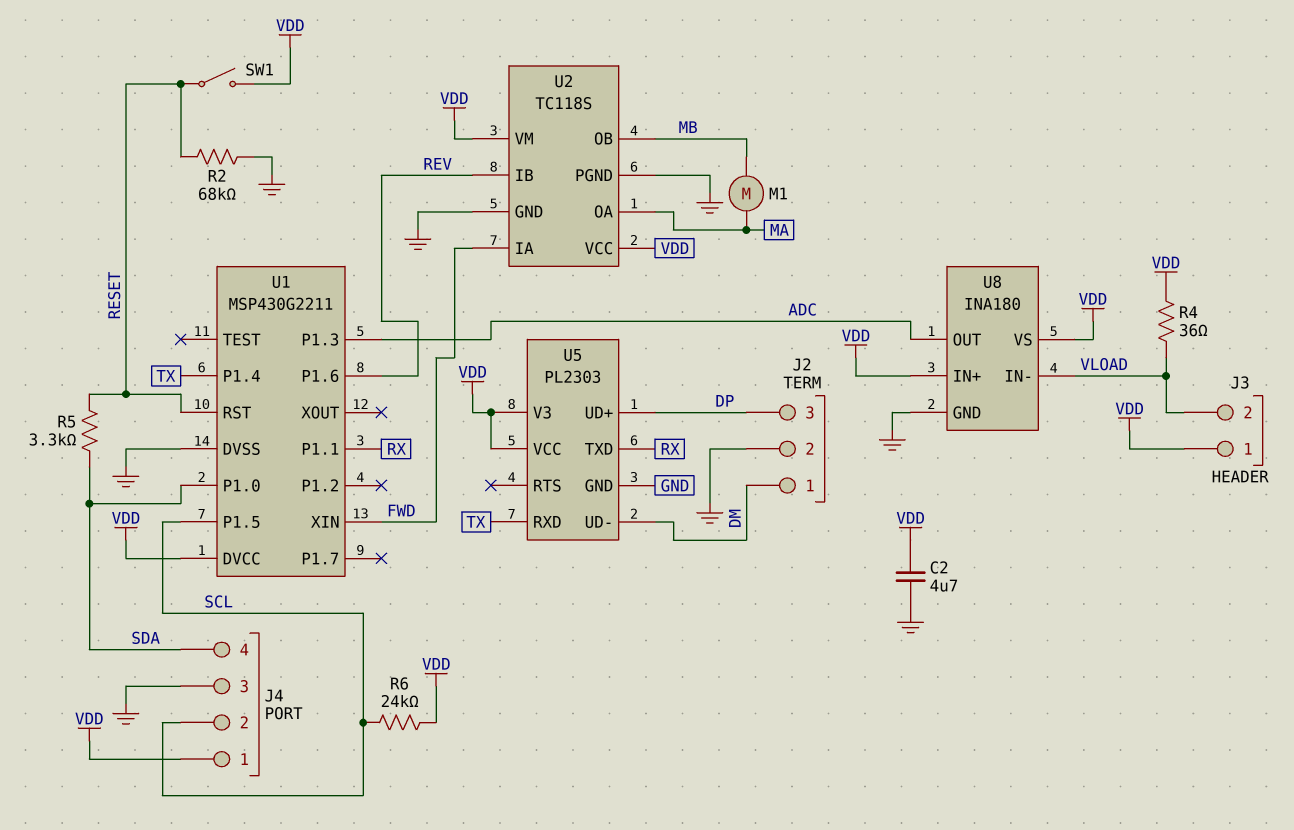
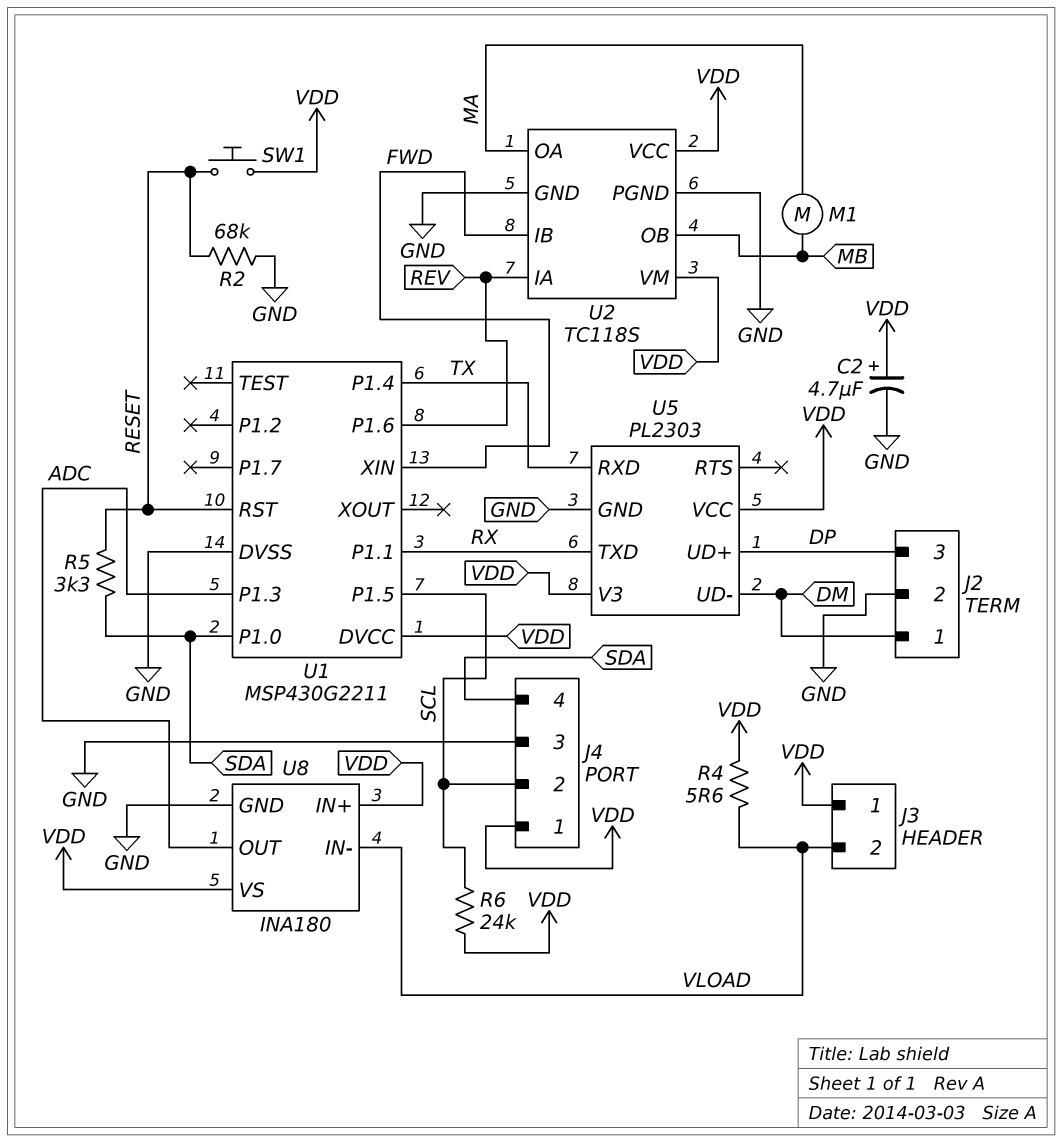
C2: 4.7uF (GND, VDD) -> 4.7uF (plus VDD, minus GND)
R4: 36 (VDD, VLOAD) -> 5.6 (VDD, VLOAD)
SW1: switch (RESET, VDD) -> button (RESET, VDD)
U2 pin IA: FWD -> REV
U2 pin IB: REV -> FWD

